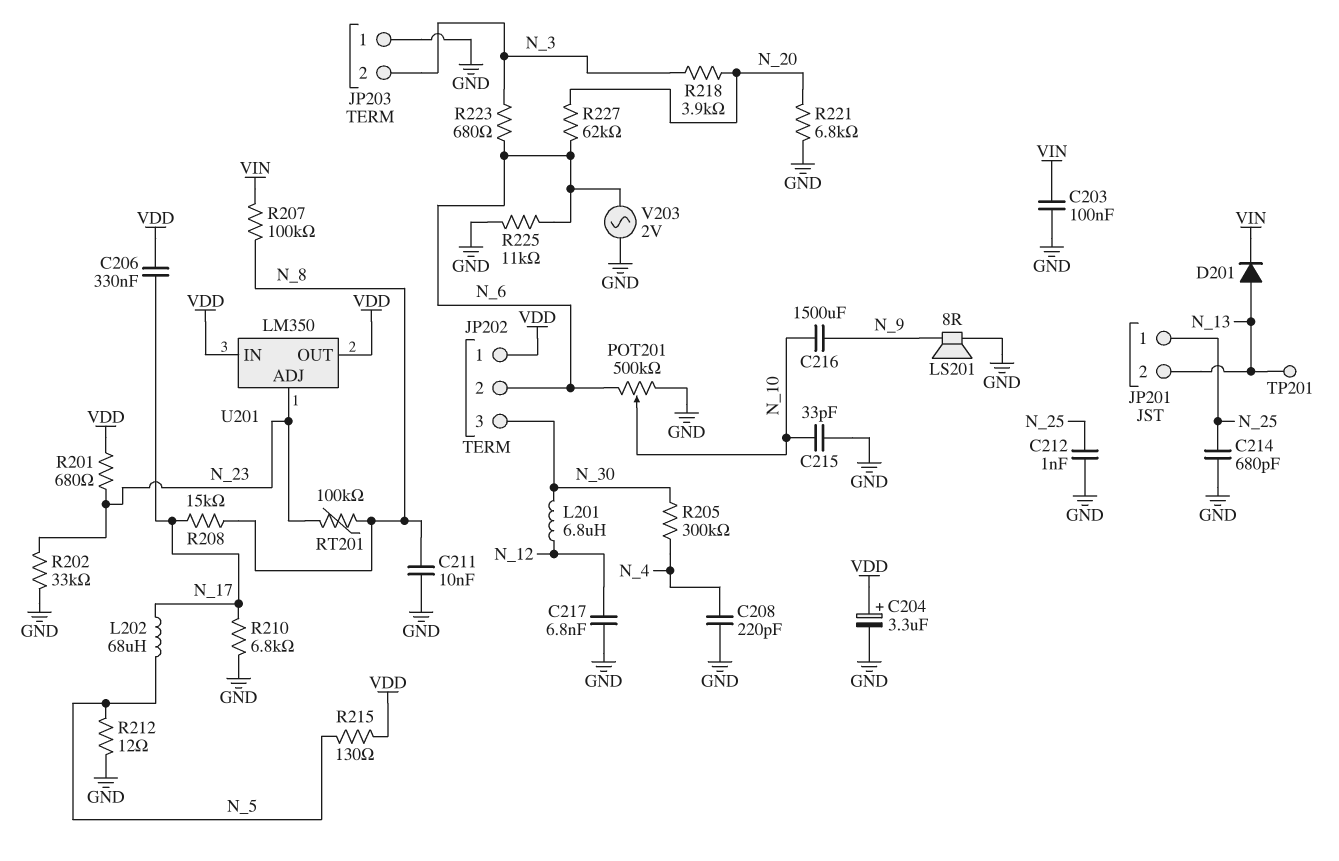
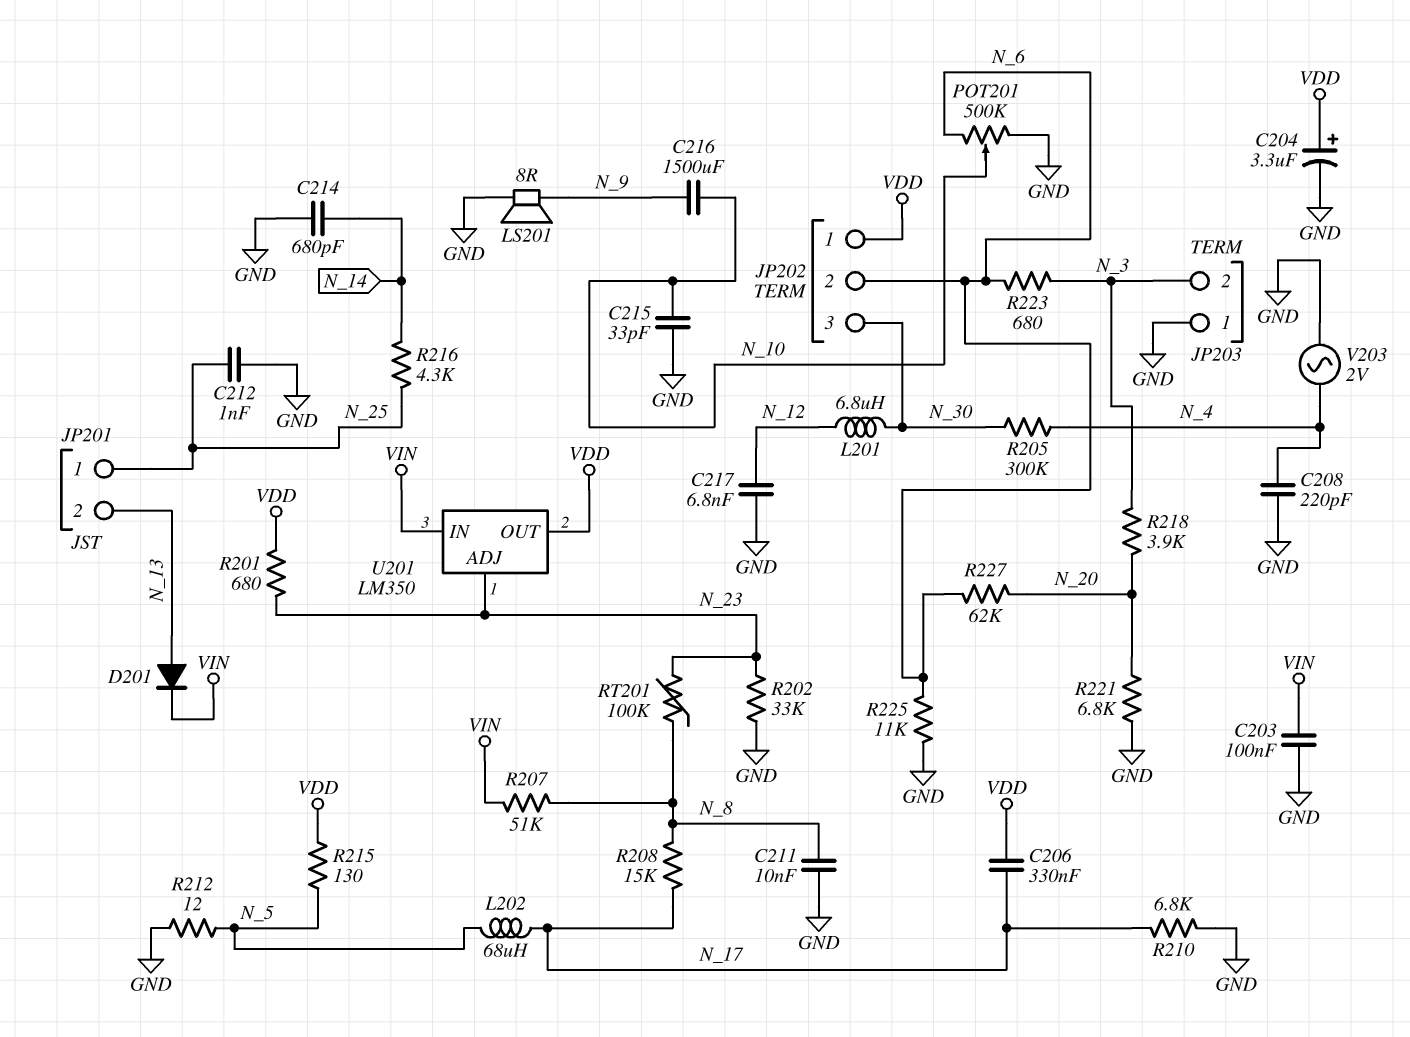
C214: 680pF (GND, N_25) -> 680pF (GND, N_14)
R207: 100k (N_8, VIN) -> 51k (N_8, VIN)
R216: none -> 4.3k (N_14, N_25)
TP201: test point (N_13) -> none
U201 pin IN: VDD -> VIN
V203: AC 2V (GND, N_6) -> AC 2V (GND, N_4)

